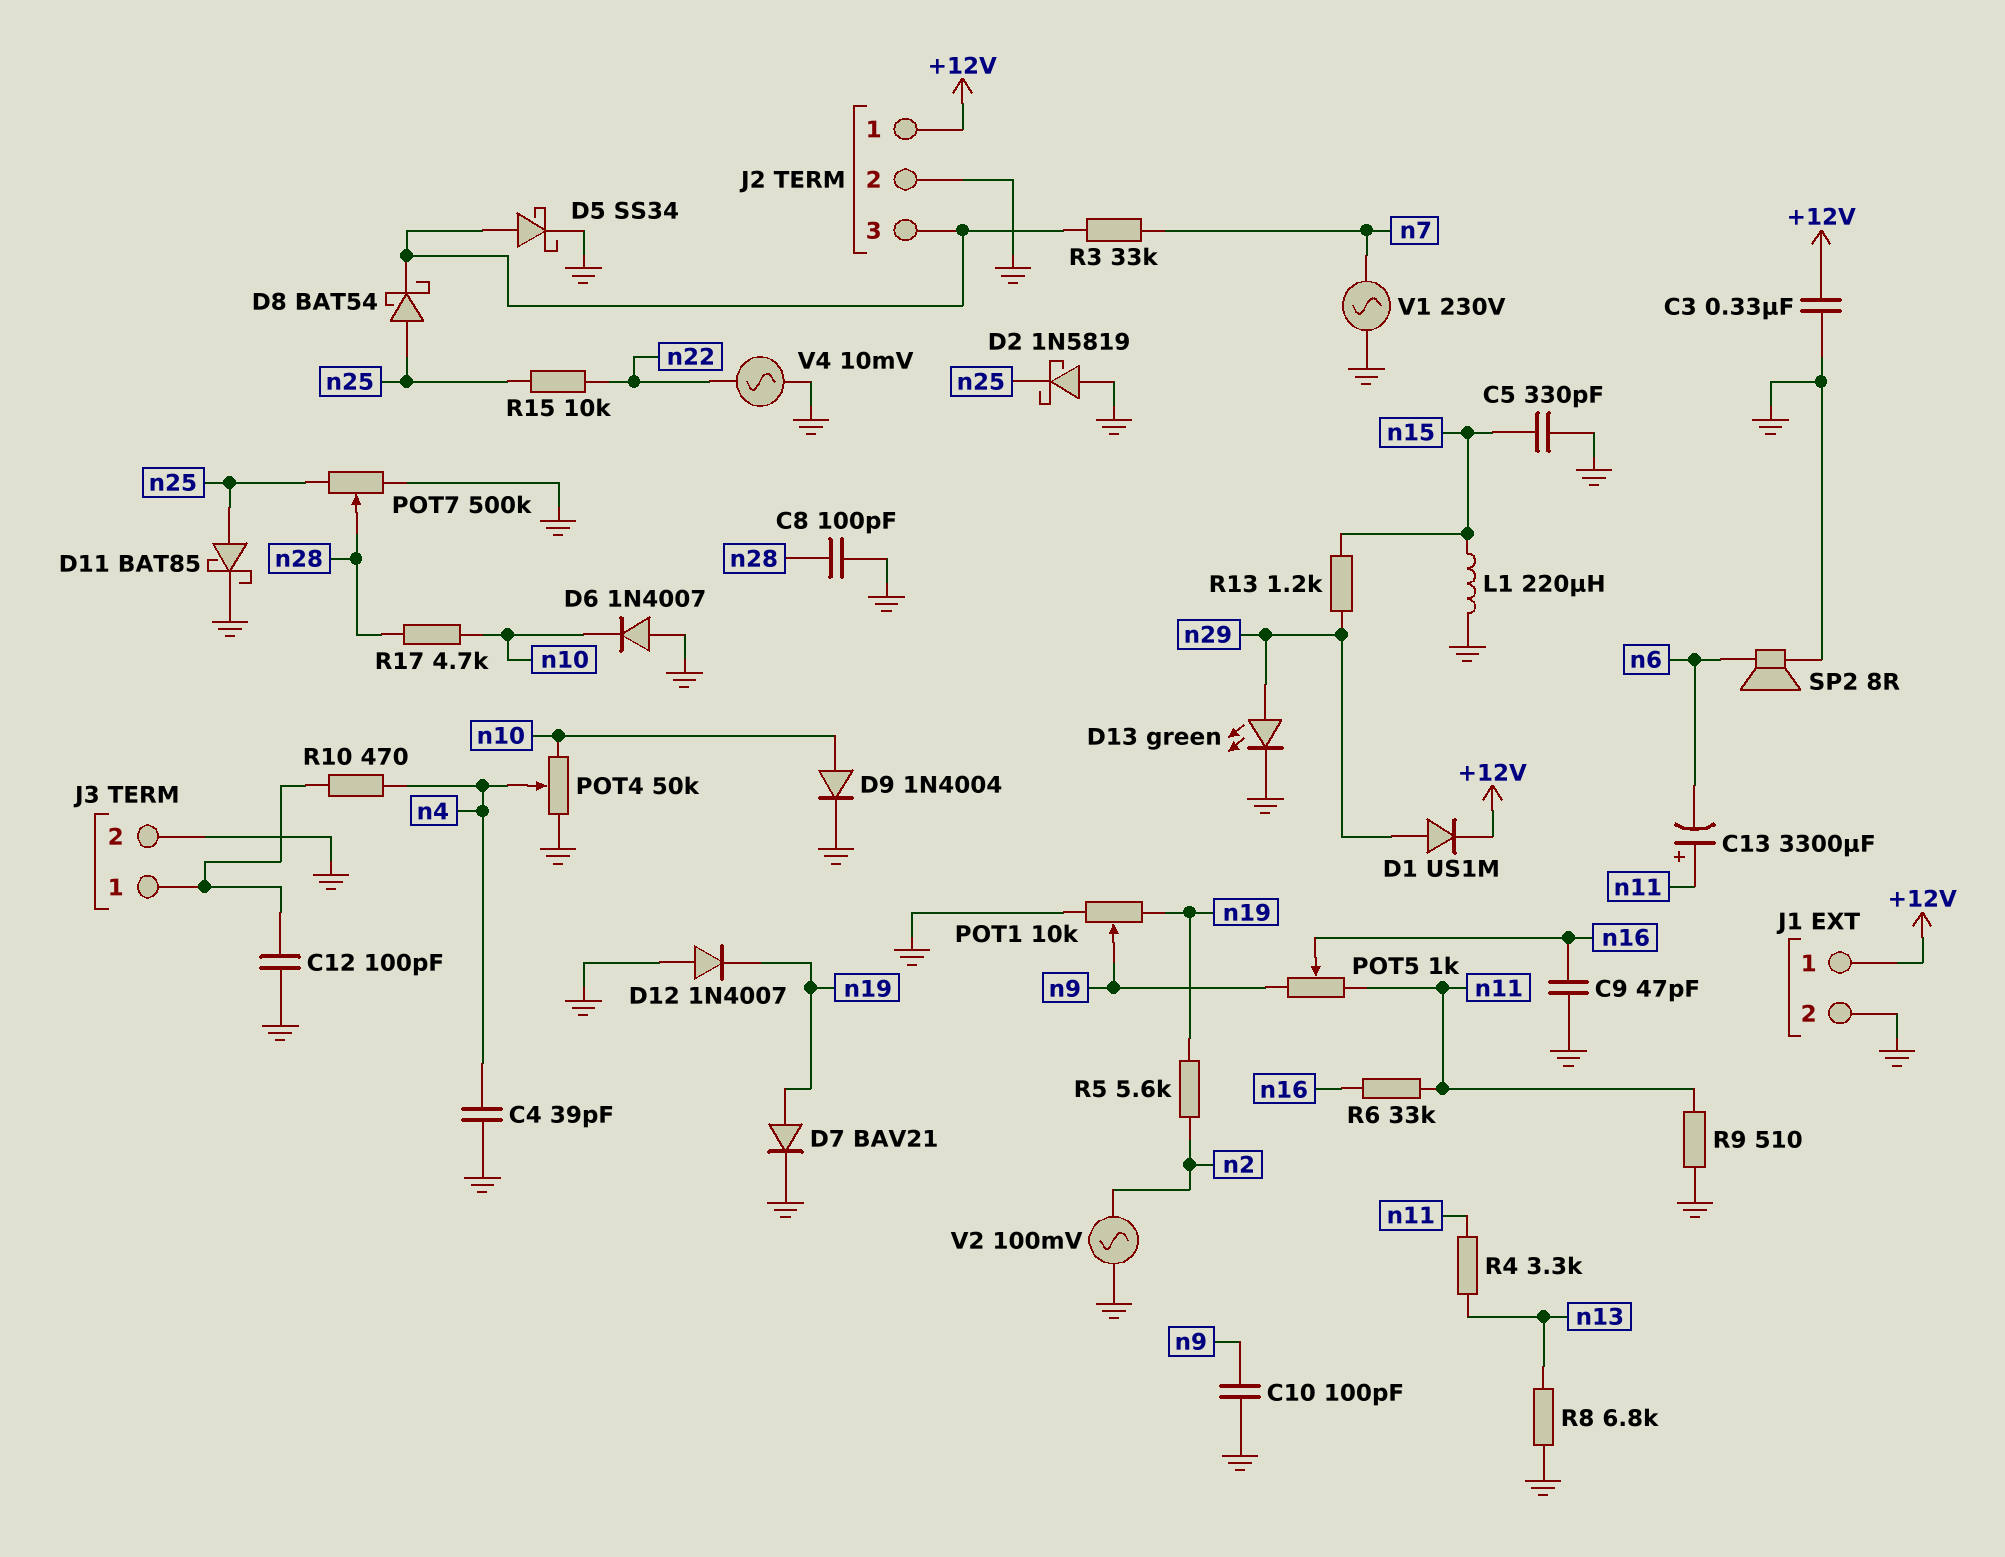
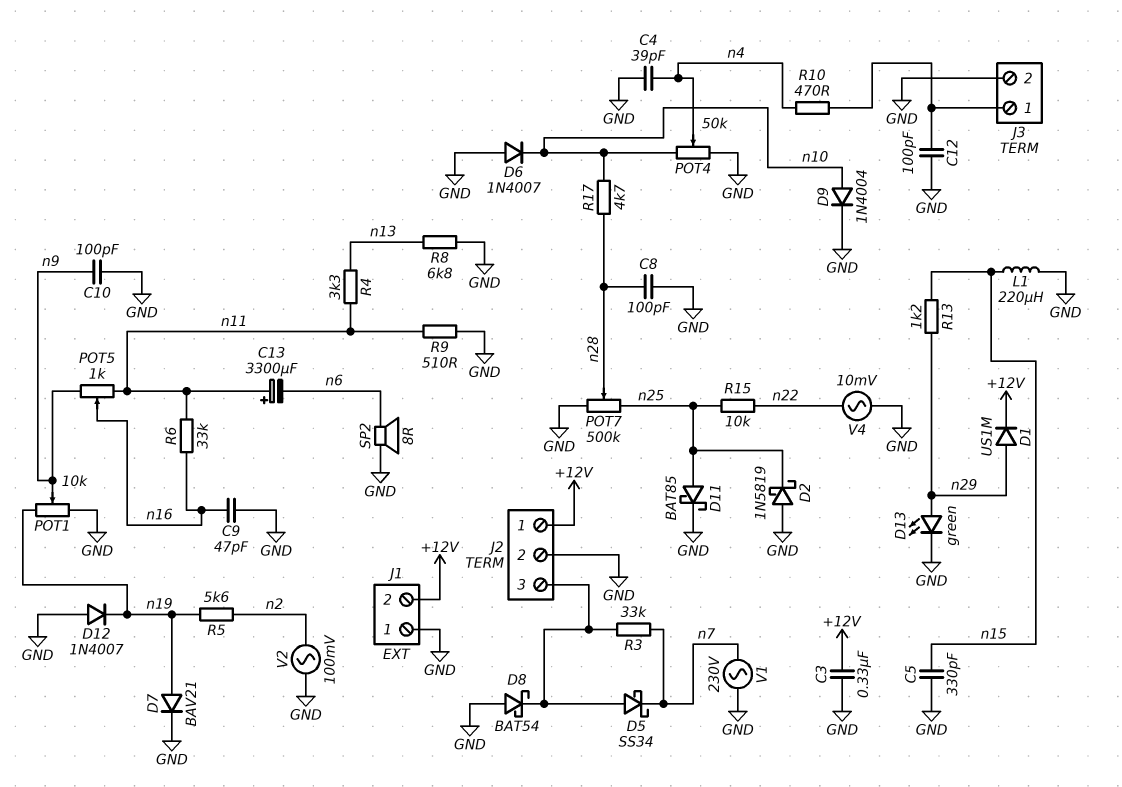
D5: schottky SS34 (A J2/3, K GND) -> schottky SS34 (A J2/3, K n7)
D8: schottky BAT54 (A n25, K J2/3) -> schottky BAT54 (A GND, K J2/3)
J1 pin 1: +12V -> GND
J1 pin 2: GND -> +12V

